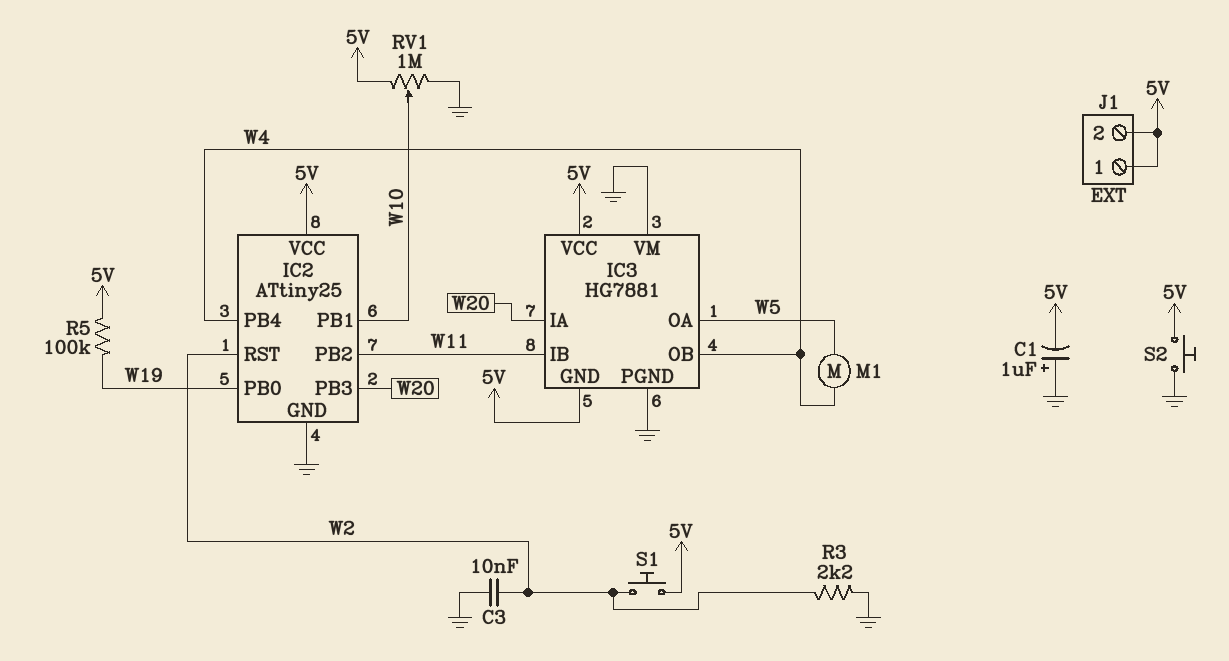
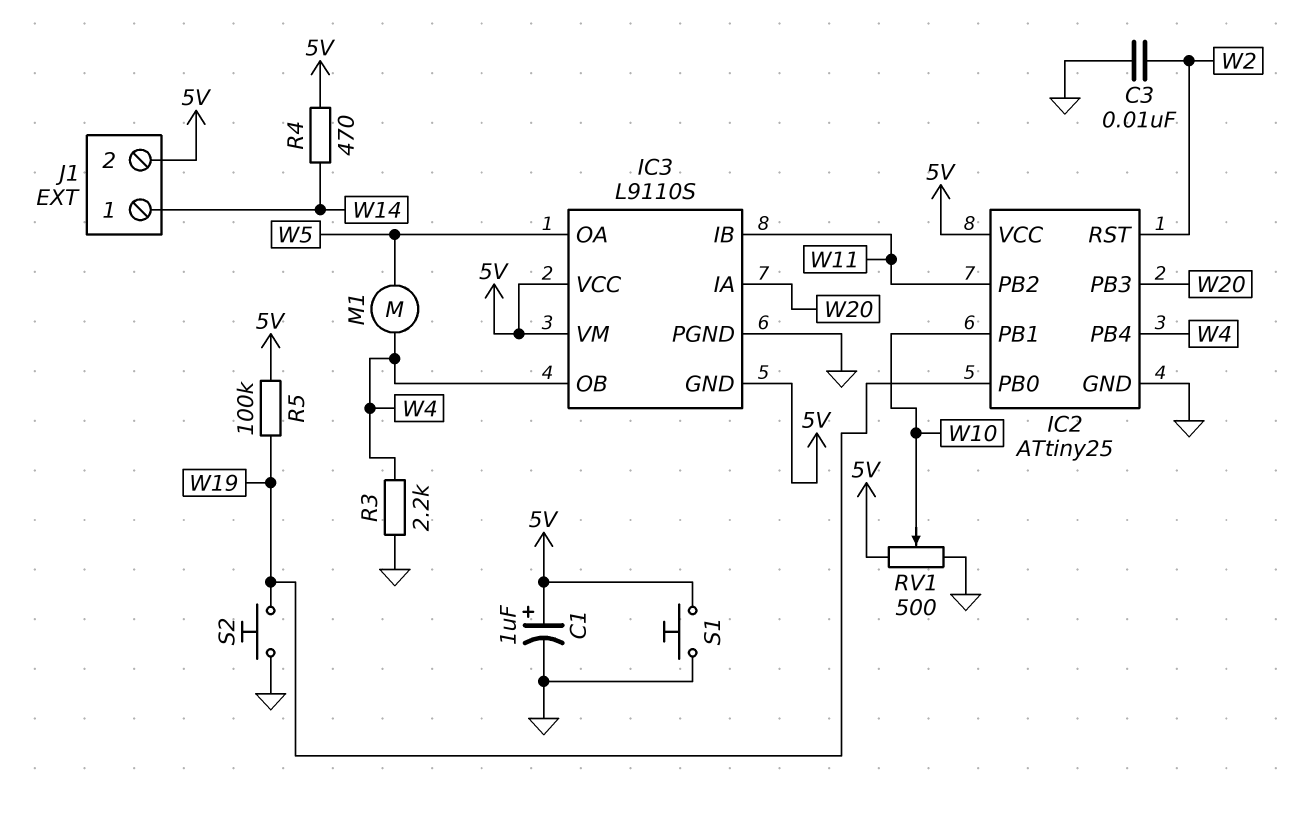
C1: 1uF (plus GND, minus 5V) -> 1uF (plus 5V, minus GND)
IC3: HG7881 -> L9110S
IC3 pin VM: GND -> 5V
J1 pin 1: 5V -> W14
R3: 2.2k (GND, W2) -> 2.2k (GND, W4)
R4: none -> 470 (5V, W14)
RV1: 1M (5V, GND, wiper W10) -> 500 (5V, GND, wiper W10)
S1: button (5V, W2) -> button (5V, GND)
S2: button (5V, GND) -> button (GND, W19)

